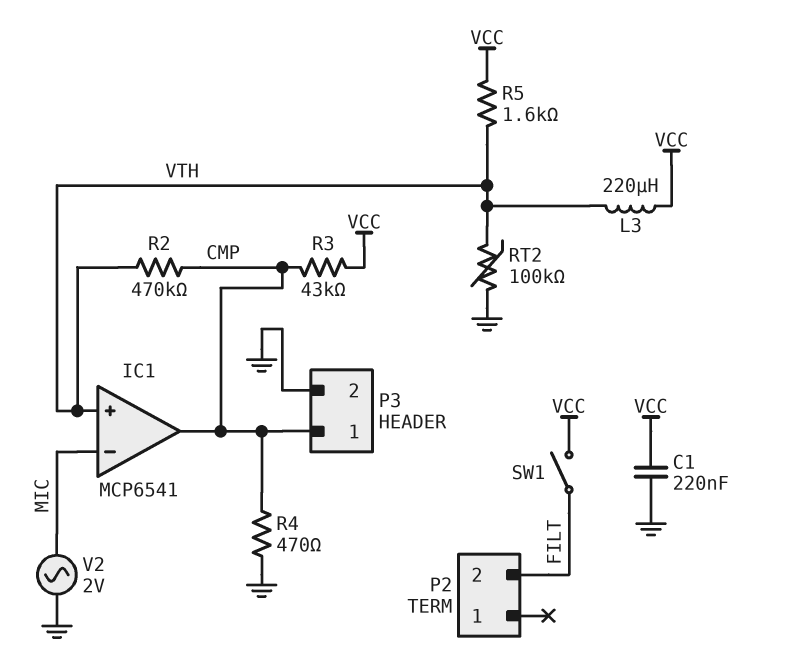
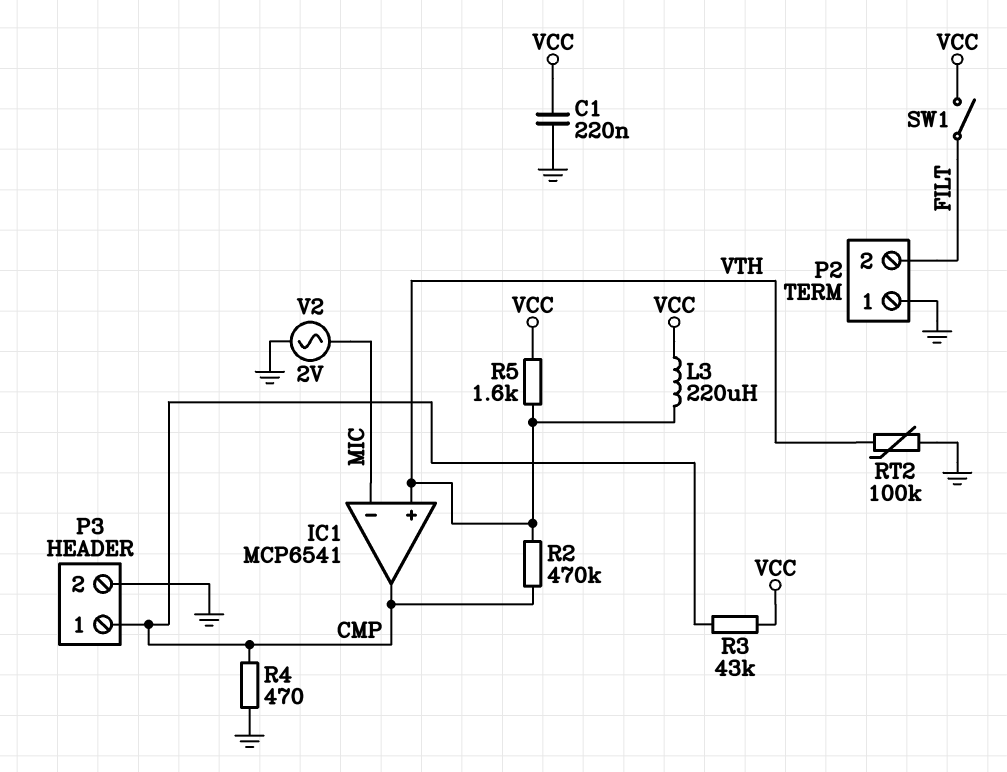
P2 pin 1: none -> GND

